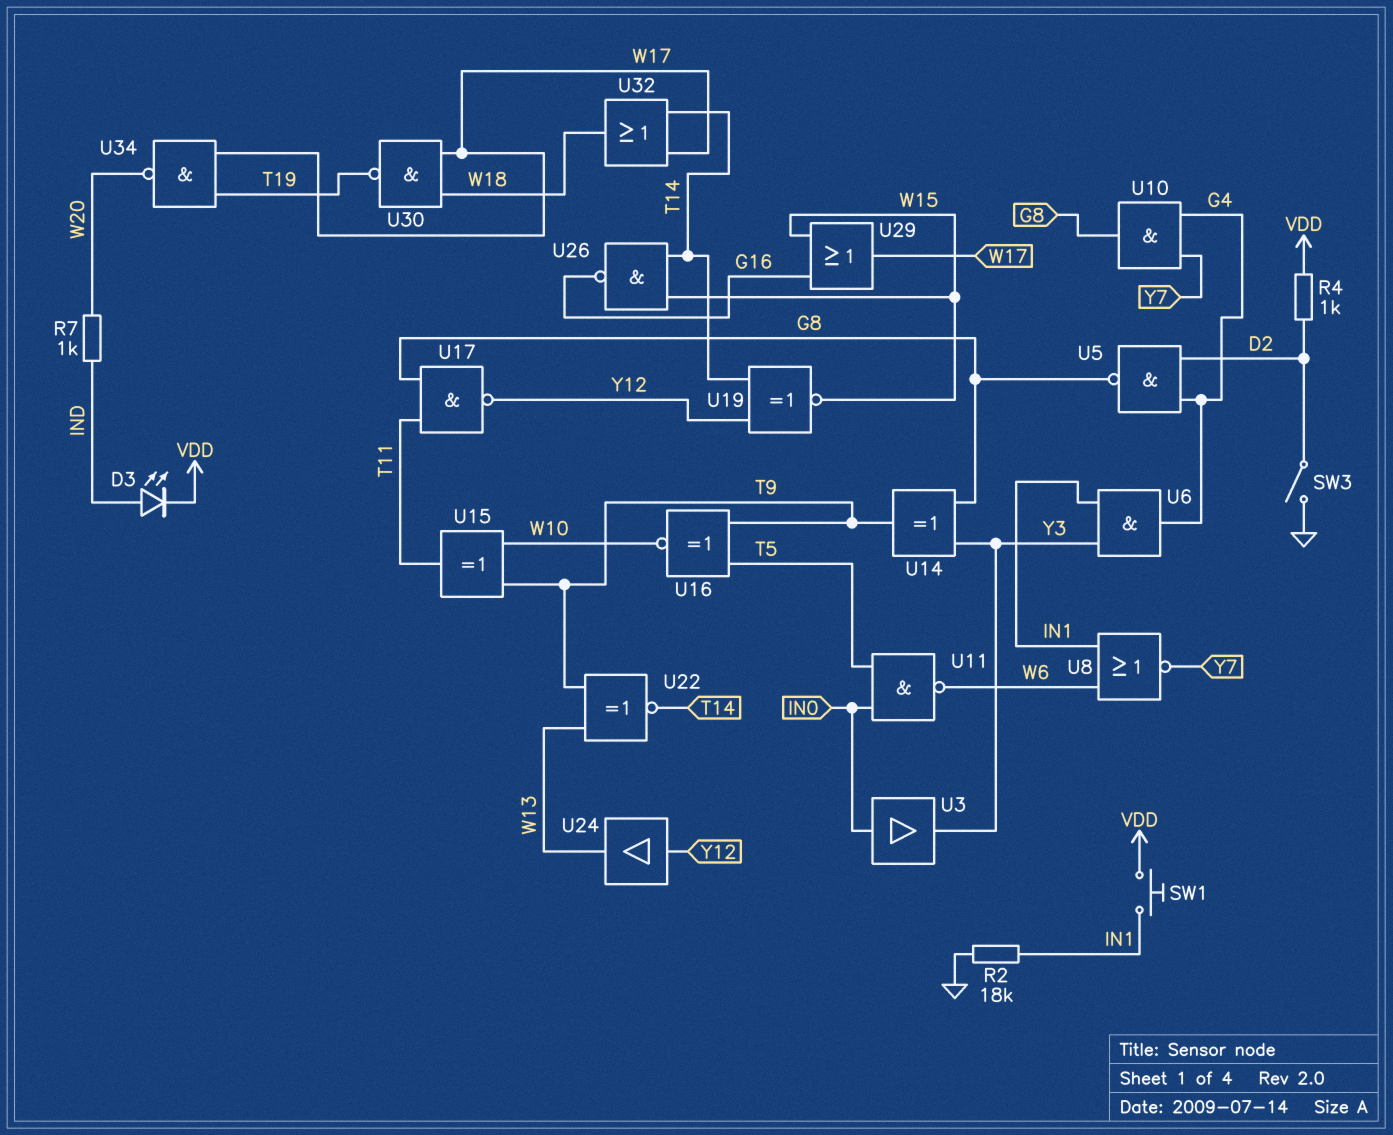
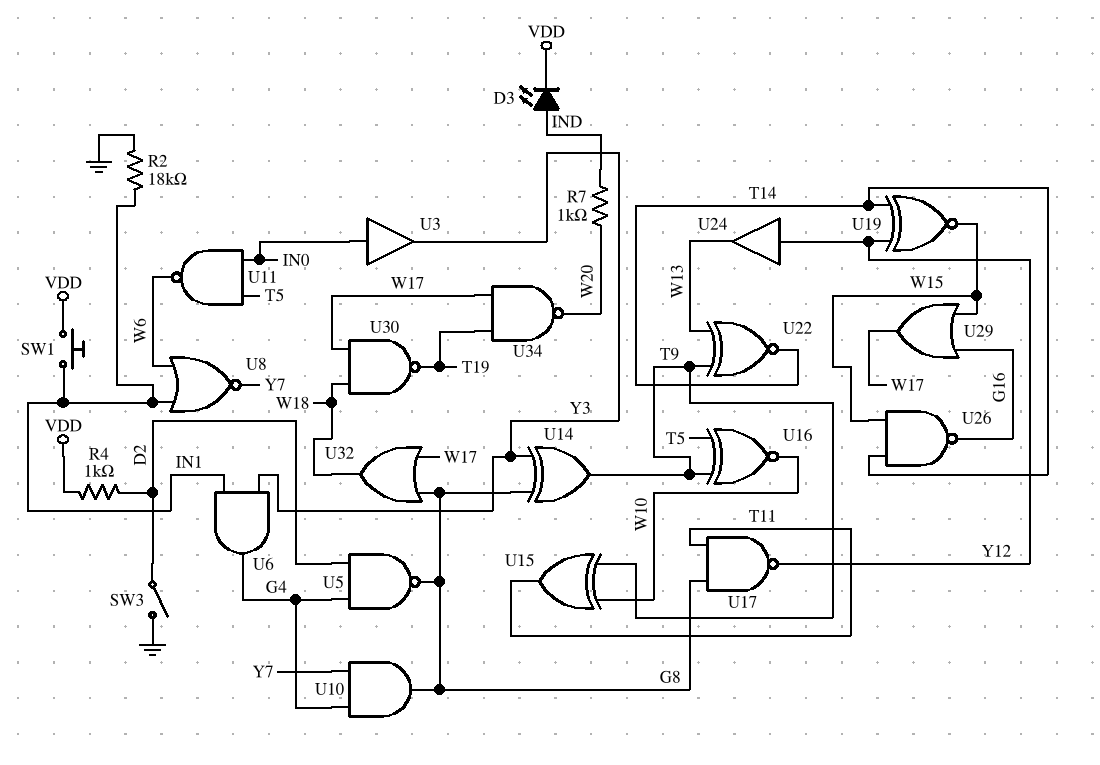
U32: OR (in T14, in W17, out W18) -> OR (in G8, in W17, out W18)

